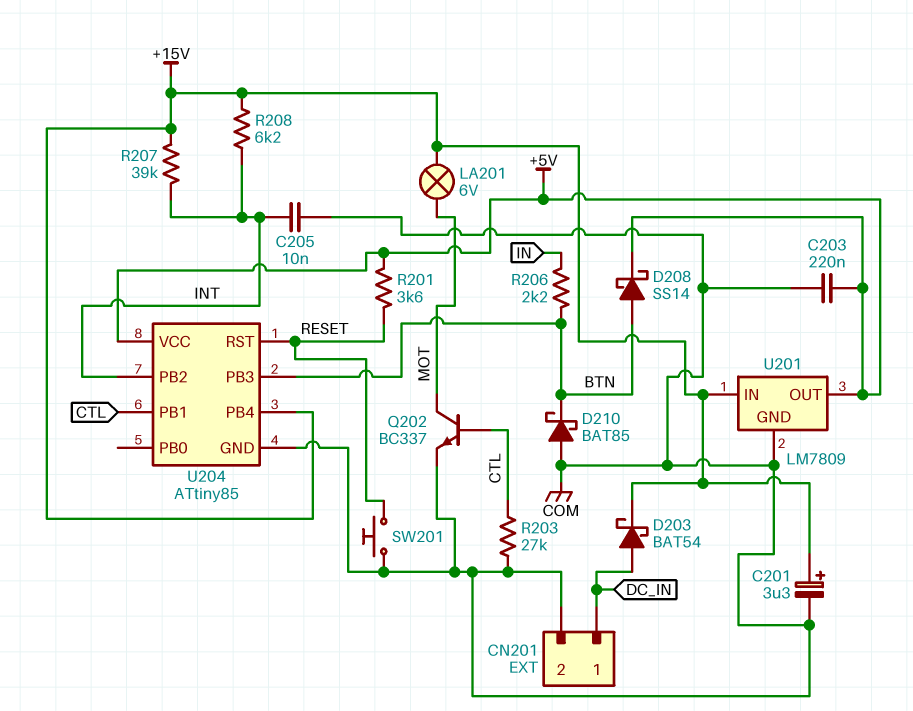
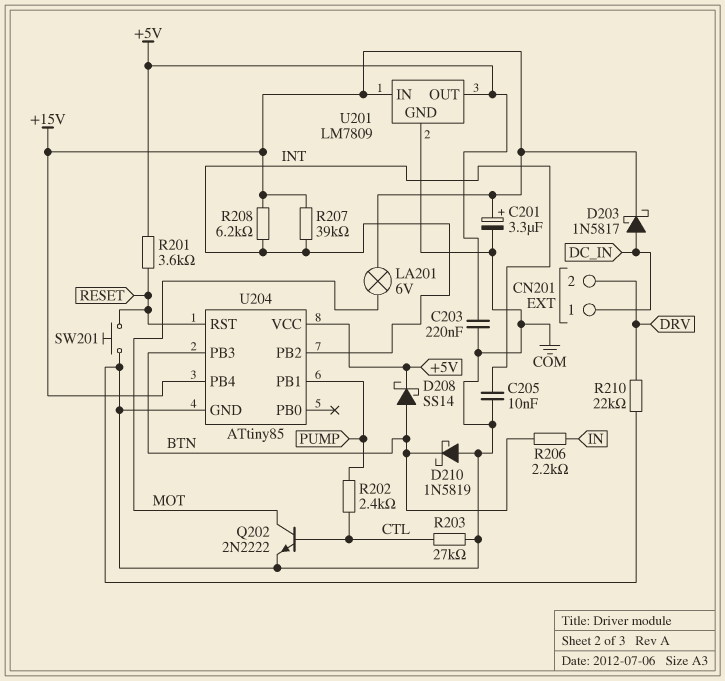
CN201 pin 2: COM -> DRV
D203: schottky BAT54 (A DC_IN, K +15V) -> schottky 1N5817 (A DC_IN, K +15V)
D210: schottky BAT85 (A COM, K BTN) -> schottky 1N5819 (A COM, K BTN)
Q202: NPN BC337 (B CTL, C MOT, E COM) -> NPN 2N2222 (B CTL, C MOT, E COM)
R202: none -> 2.4k (CTL, PUMP)
R210: none -> 22k (COM, DRV)
U204 pin PB1: CTL -> PUMP

